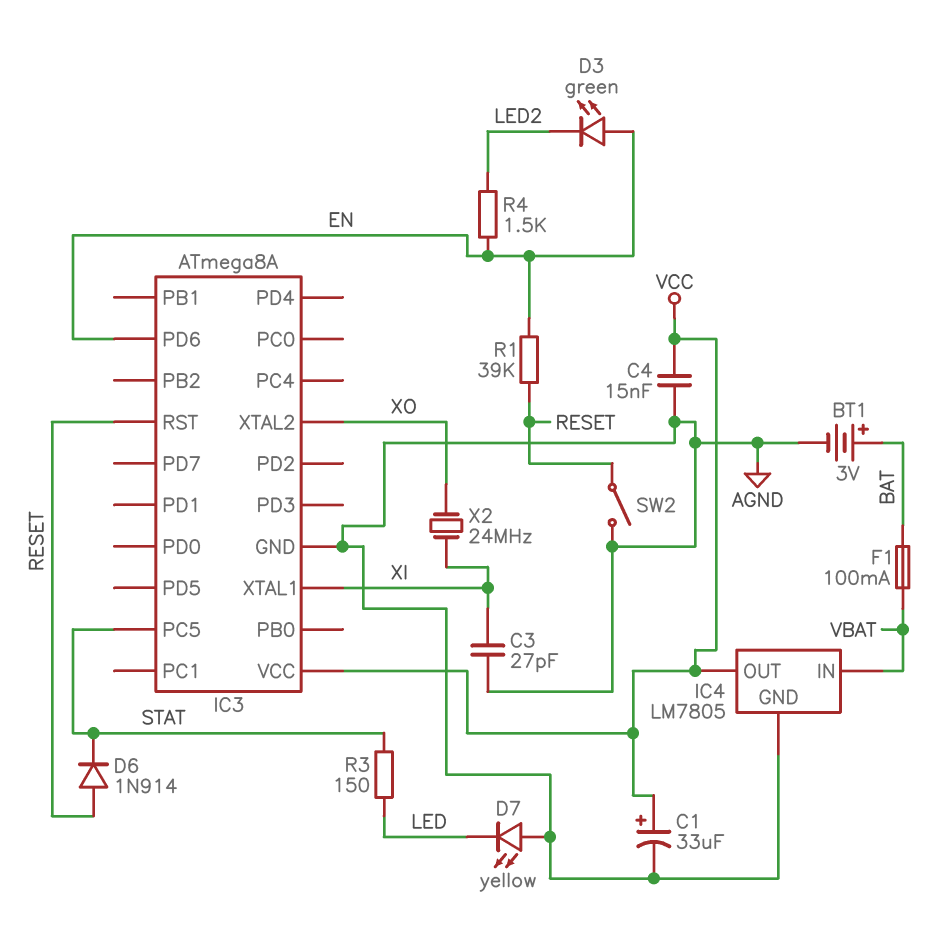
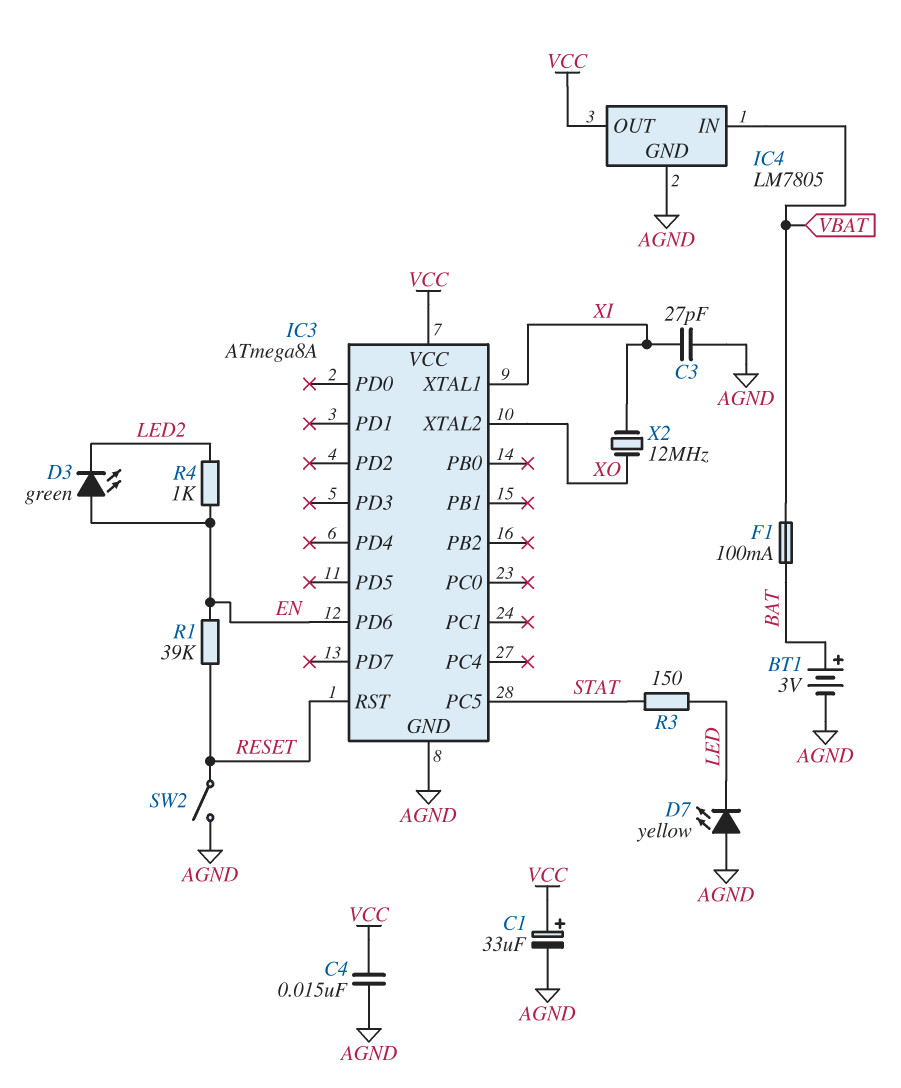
D6: diode 1N914 (A RESET, K STAT) -> none
R4: 1.5k (EN, LED2) -> 1k (EN, LED2)
X2: 24MHz (XI, XO) -> 12MHz (XI, XO)

